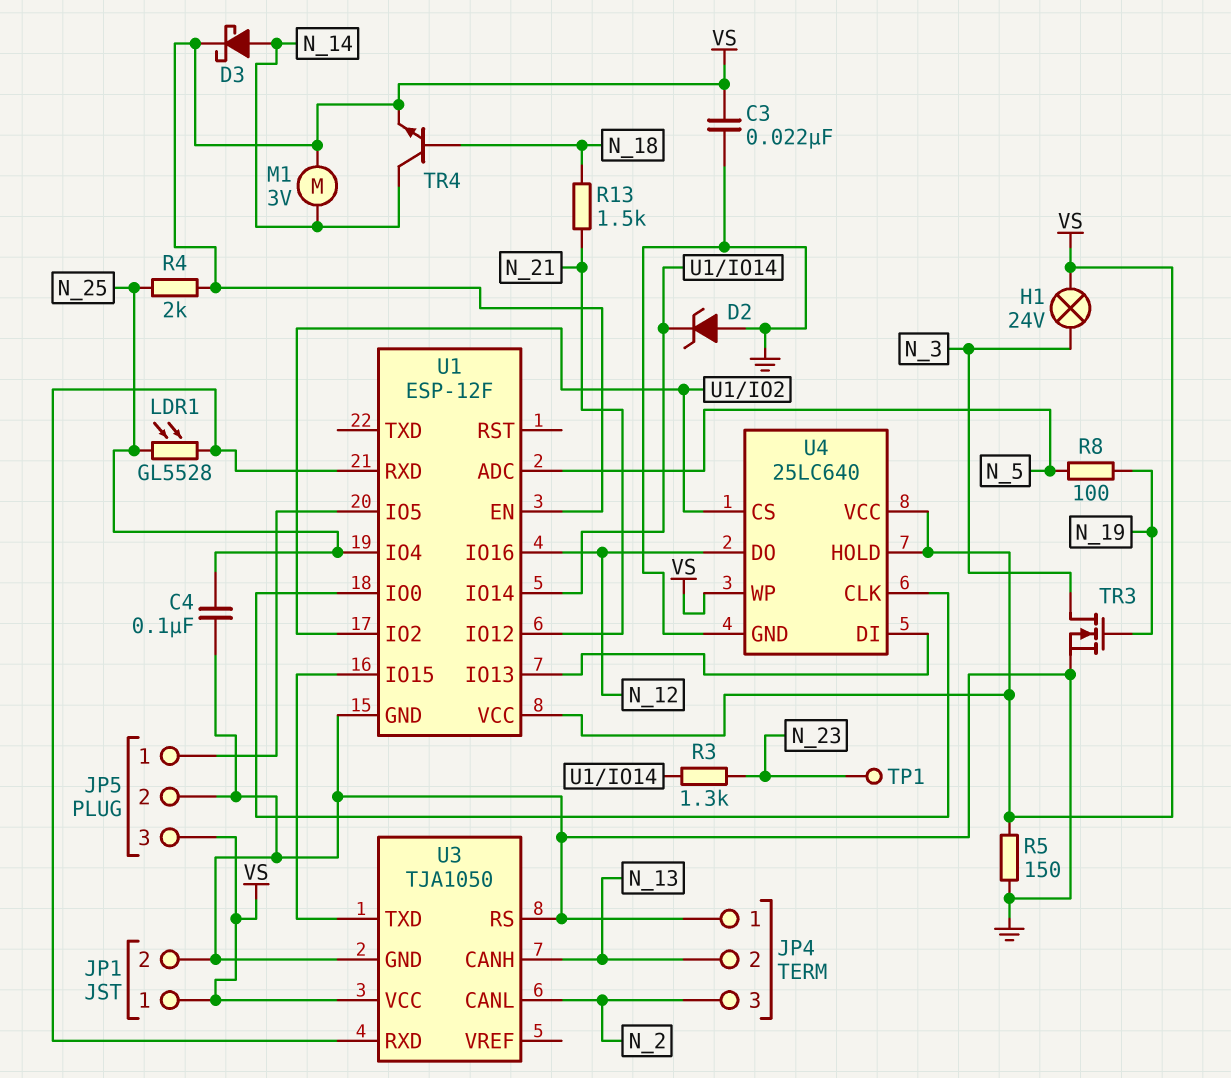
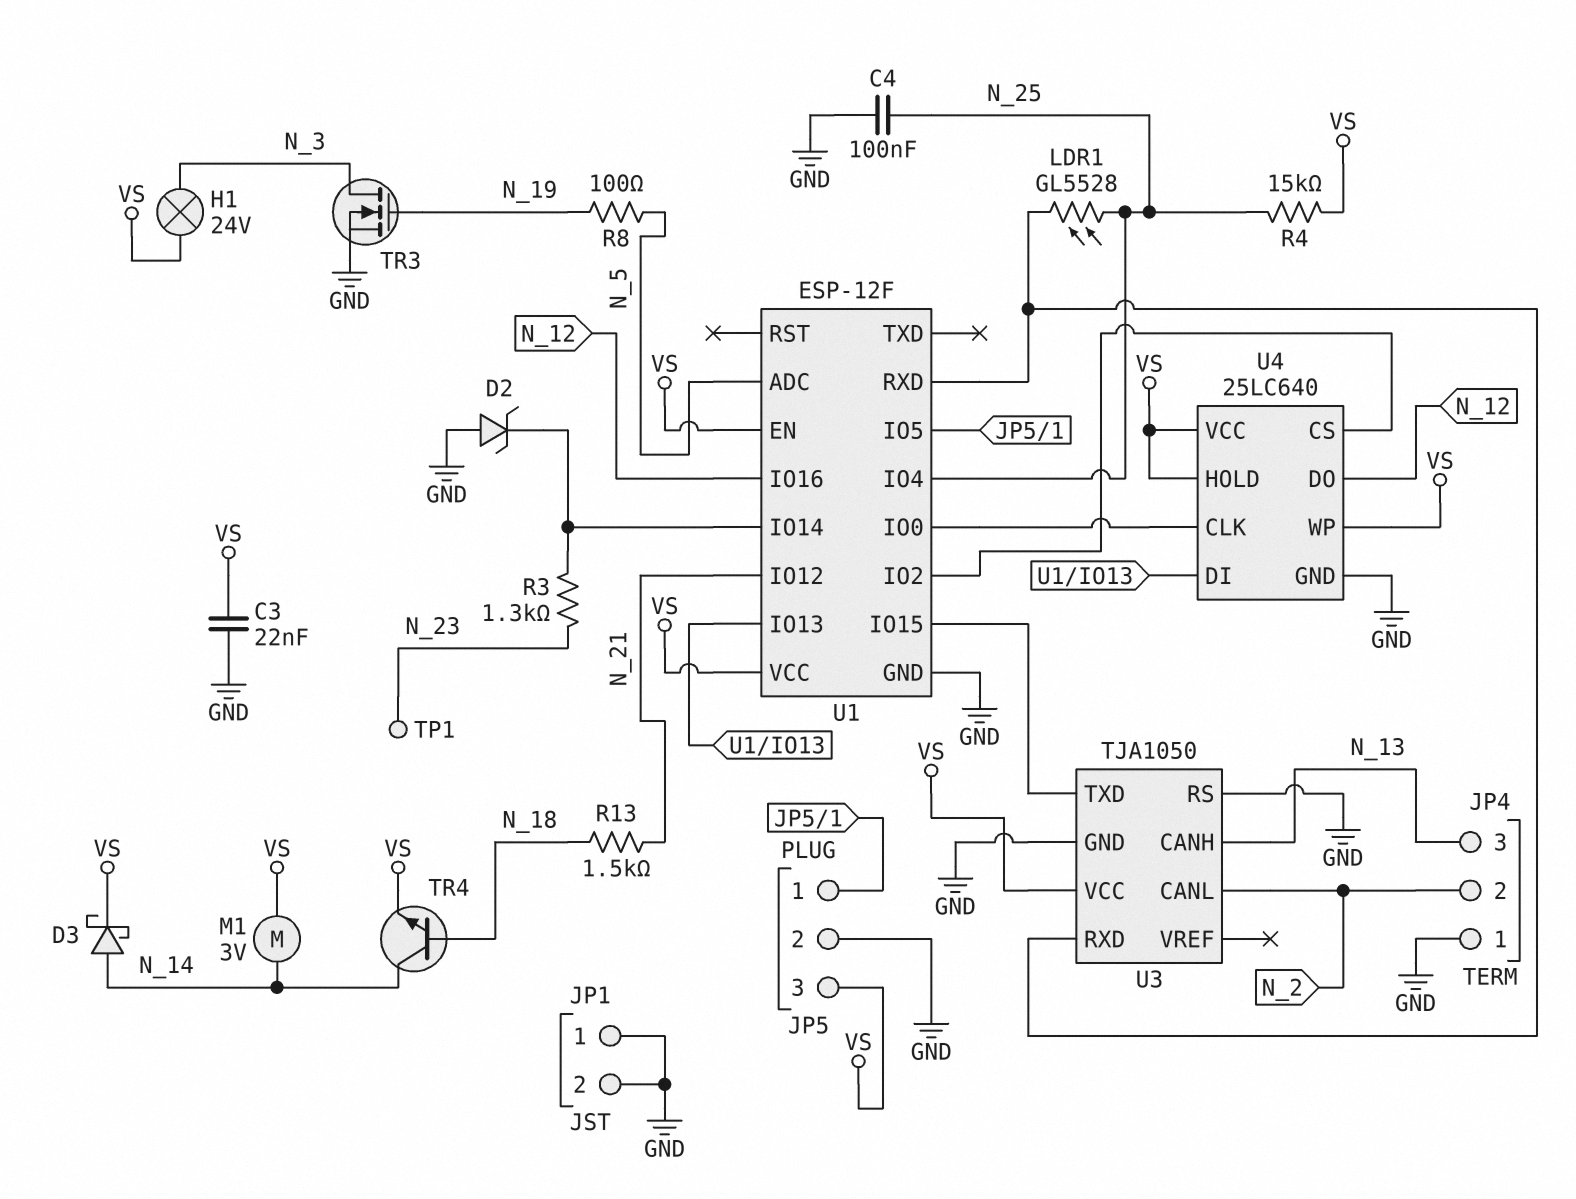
JP1 pin 1: VS -> GND
JP4 pin 2: N_13 -> N_2
JP4 pin 3: N_2 -> N_13
R4: 2k (N_25, VS) -> 15k (N_25, VS)
R5: 150 (GND, VS) -> none

